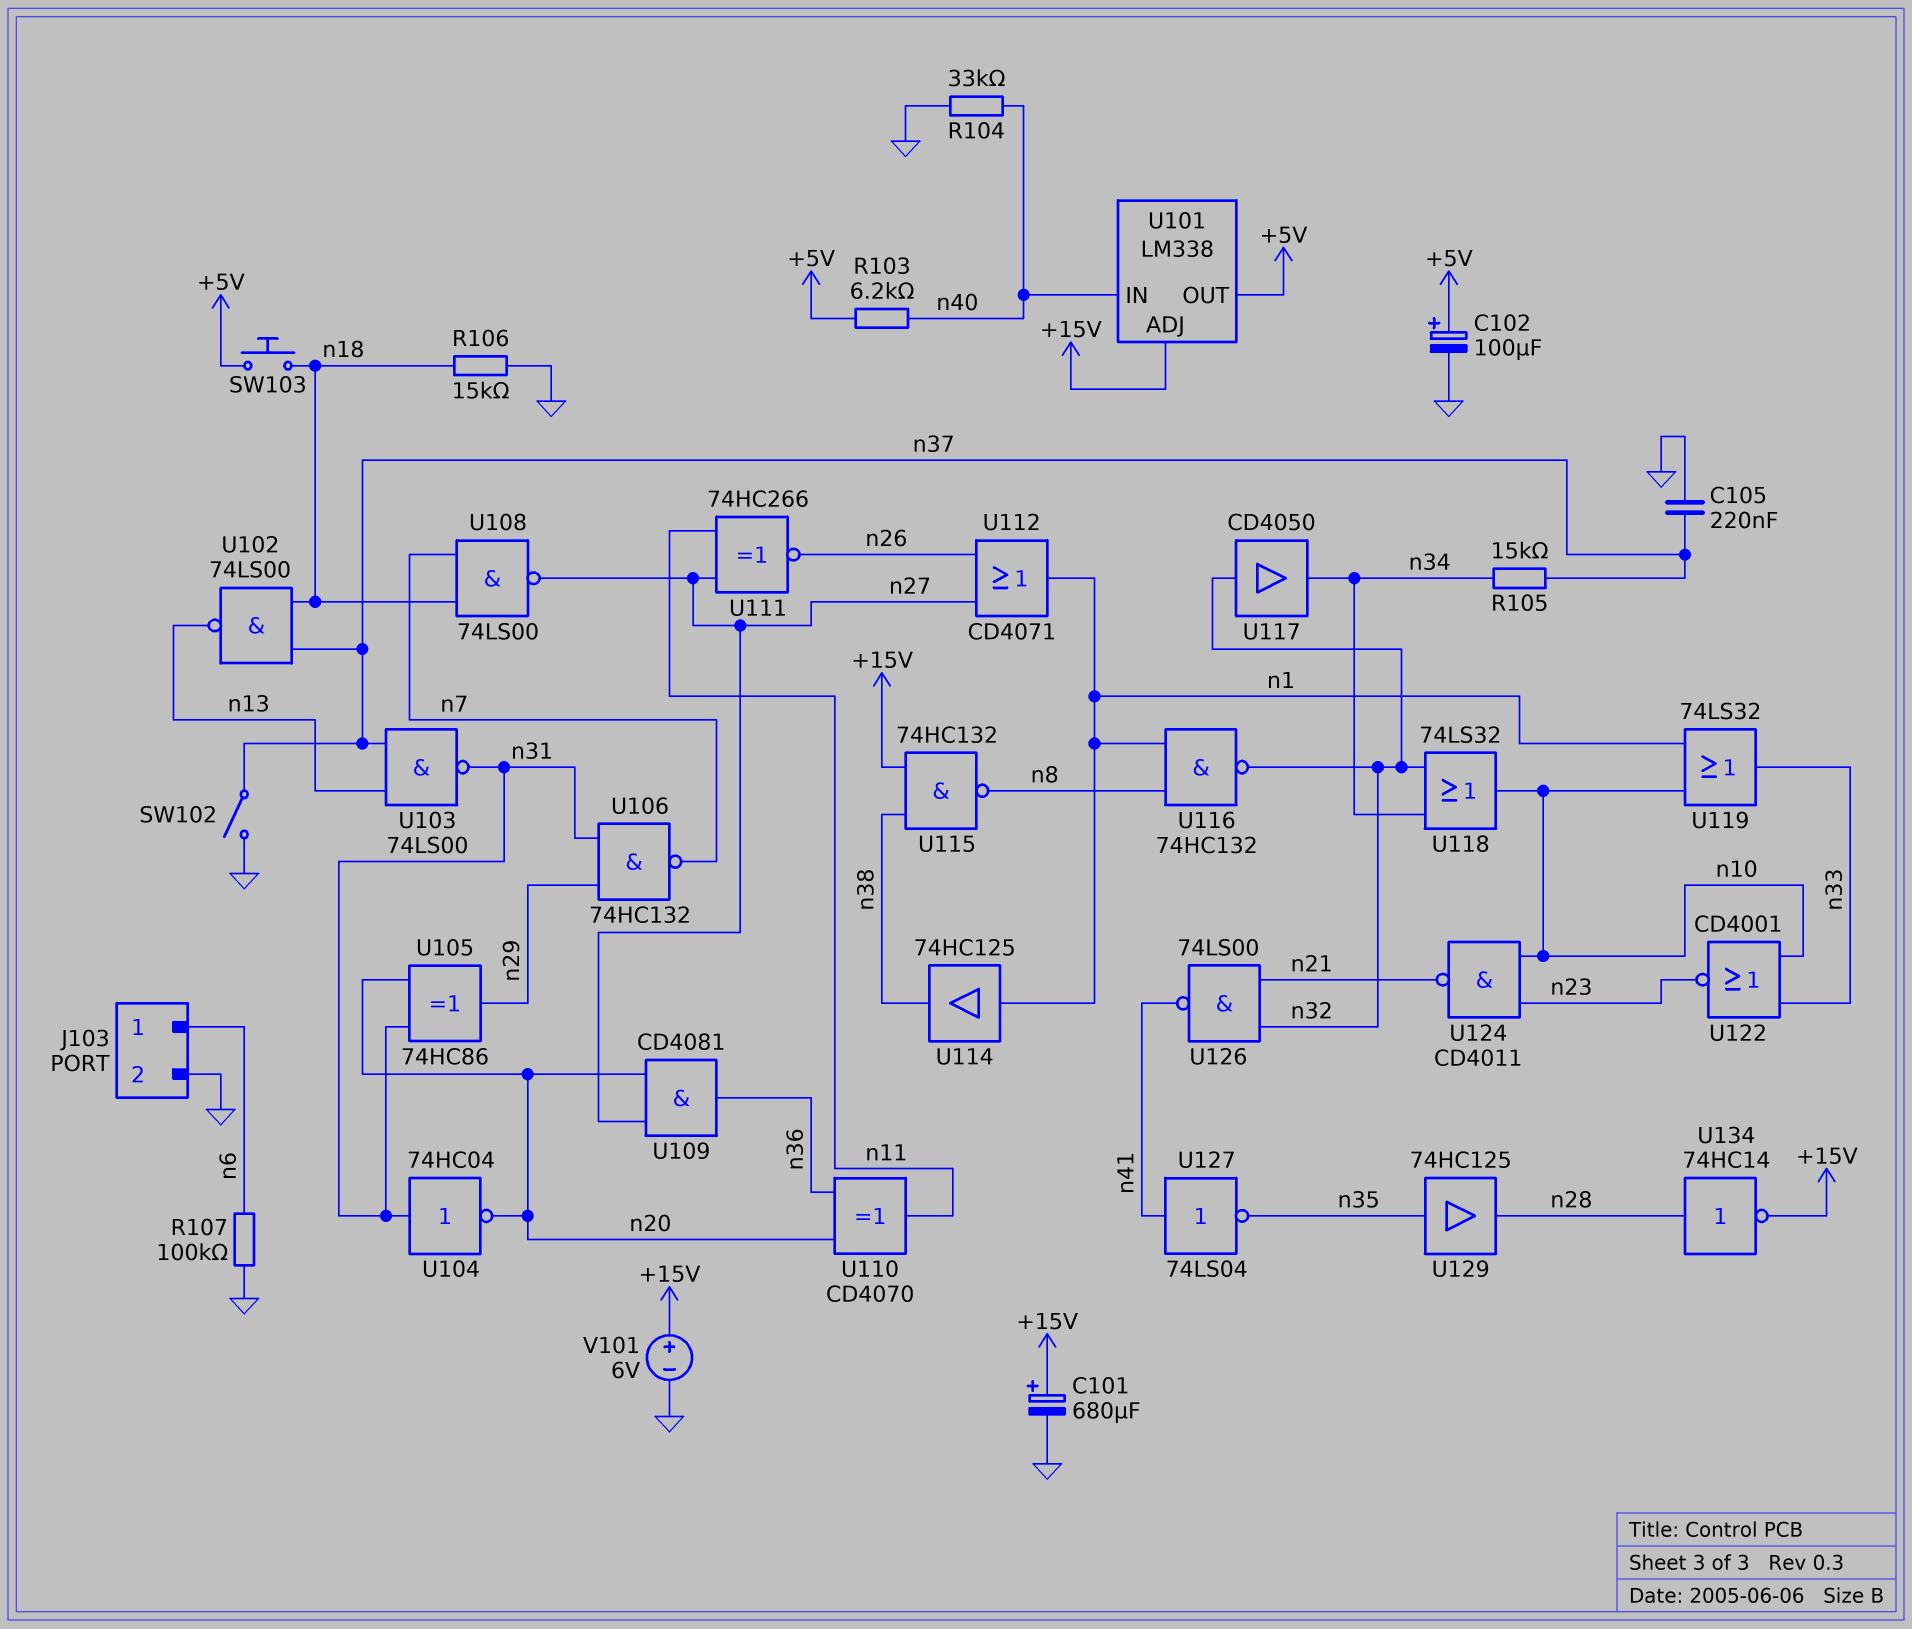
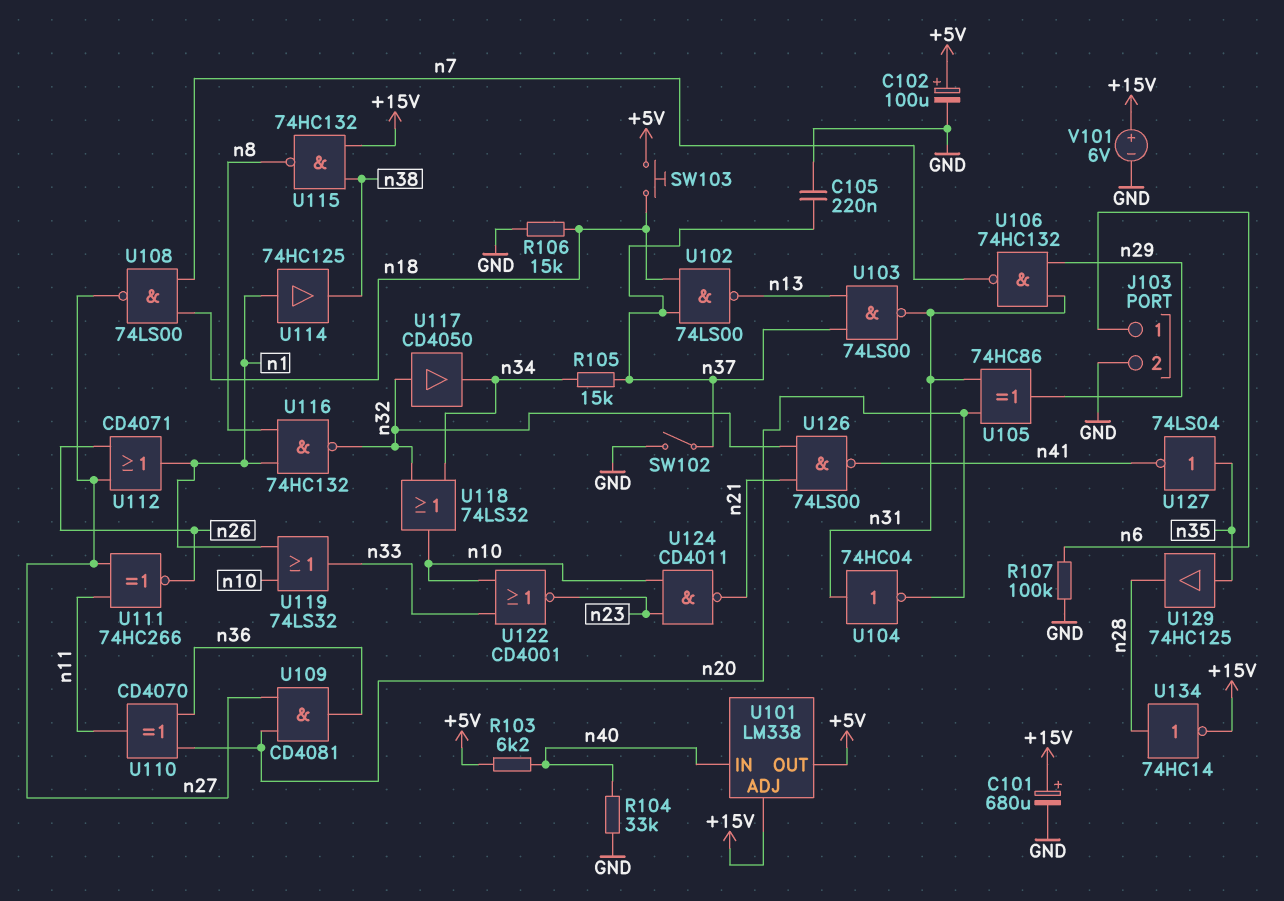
U127: NOT 74LS04 (in n41, out n35) -> NOT 74LS04 (in n35, out n41)

